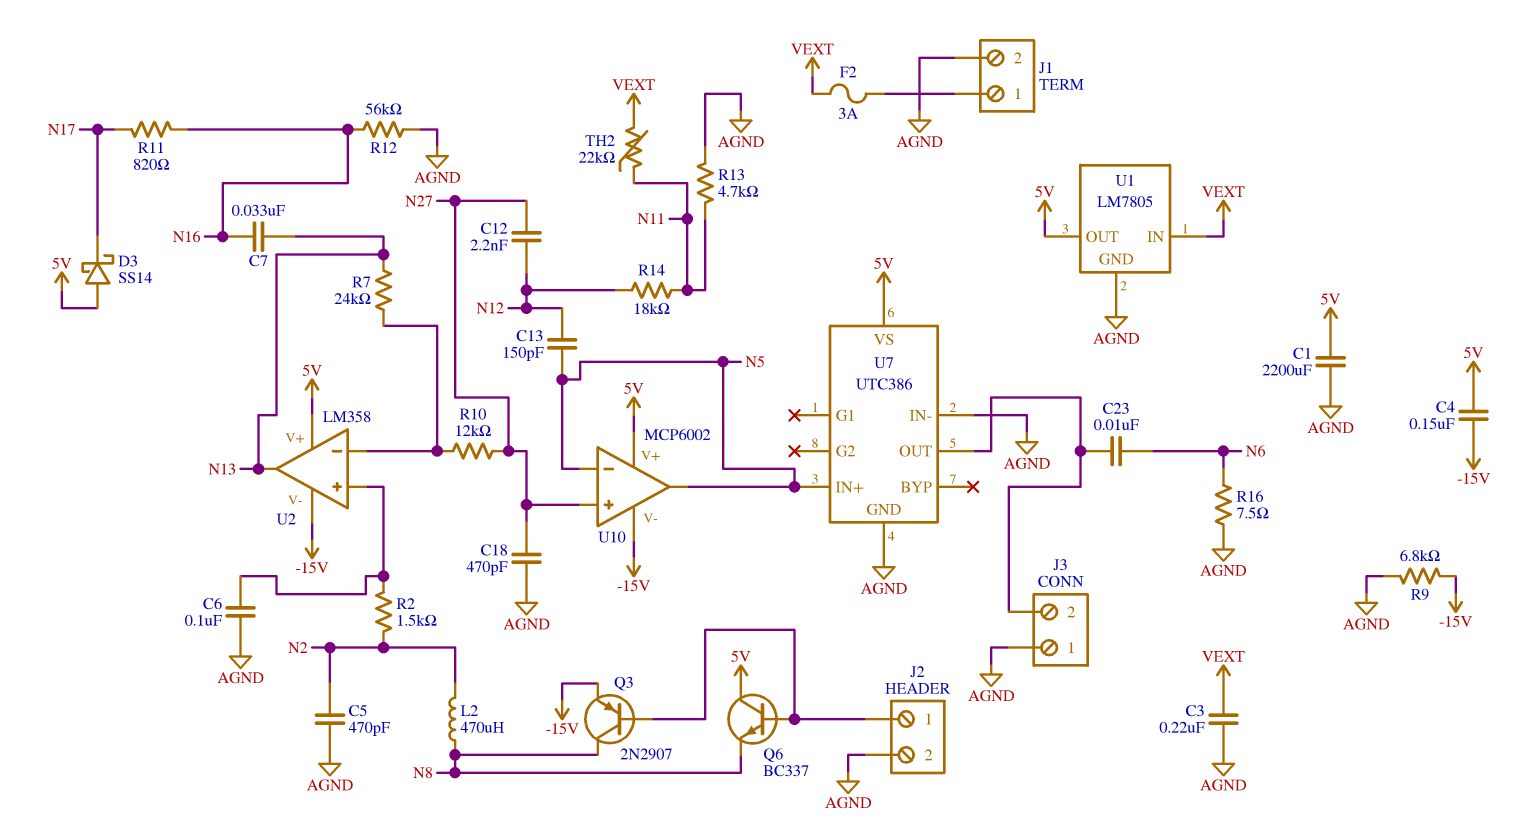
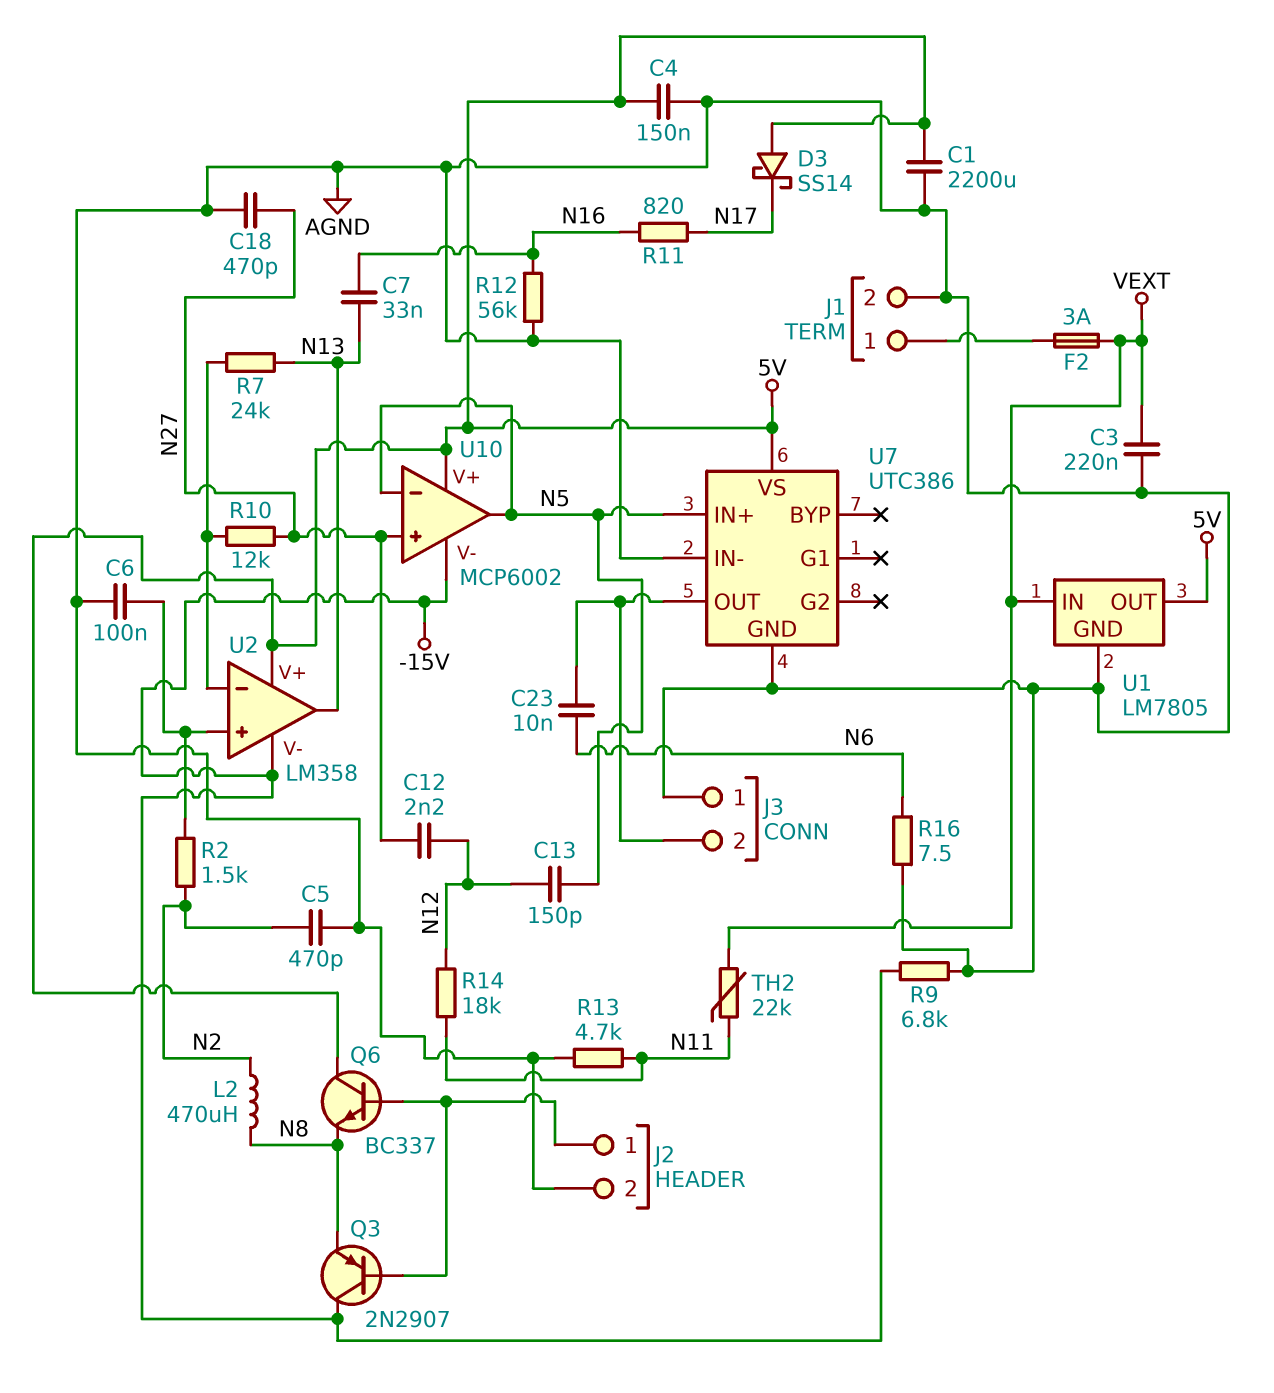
C4: 150nF (-15V, 5V) -> 150nF (5V, AGND)
Q3: PNP 2N2907 (B J2/1, C N8, E -15V) -> PNP 2N2907 (B J2/1, C -15V, E N8)

